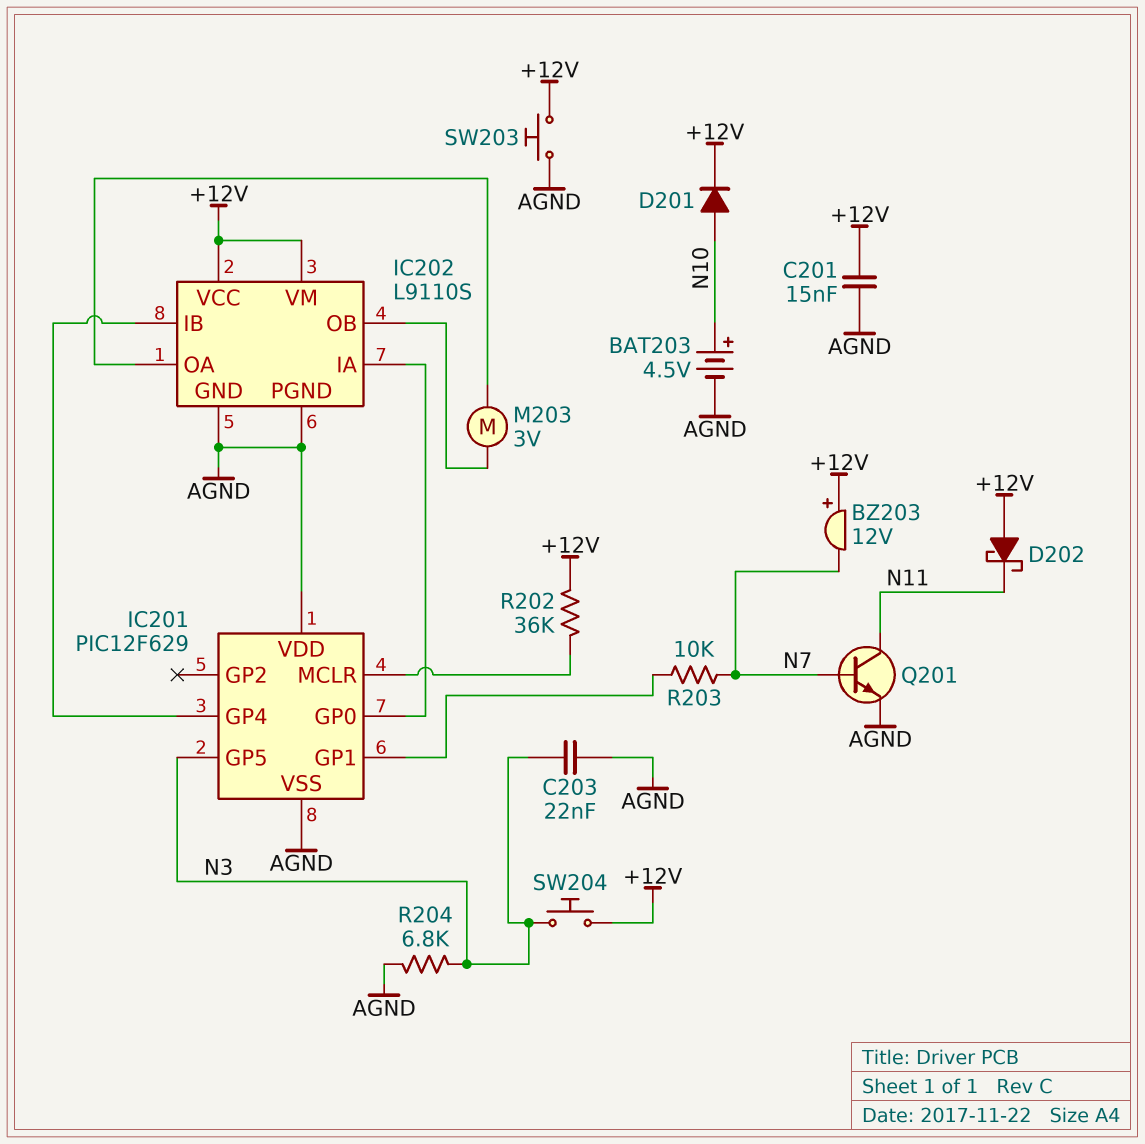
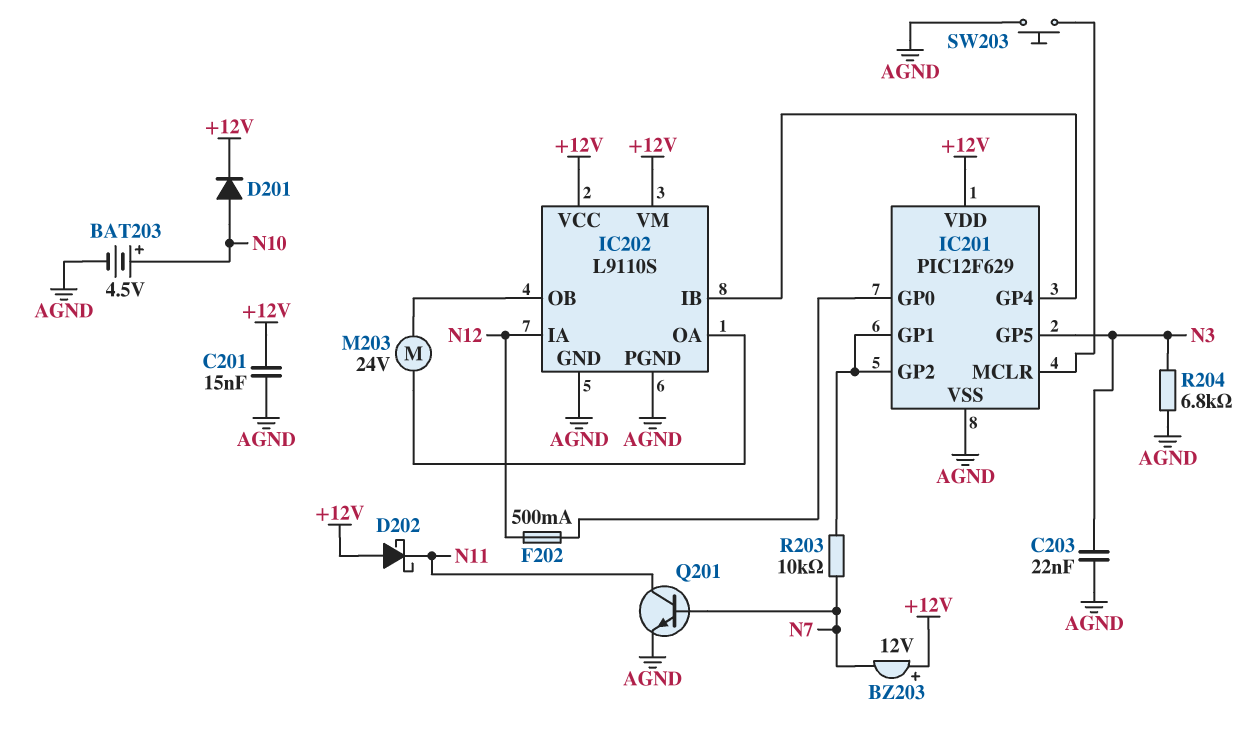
F202: none -> 500mA (IC201/GP0, N12)
IC201 pin GP2: none -> IC201/GP1
IC201 pin VDD: AGND -> +12V
IC202 pin IA: IC201/GP0 -> N12
M203: motor 3V (IC202/OA, IC202/OB) -> motor 24V (IC202/OA, IC202/OB)
R202: 36k (+12V, IC201/MCLR) -> none
SW203: button (+12V, AGND) -> button (AGND, IC201/MCLR)
SW204: button (+12V, N3) -> none

